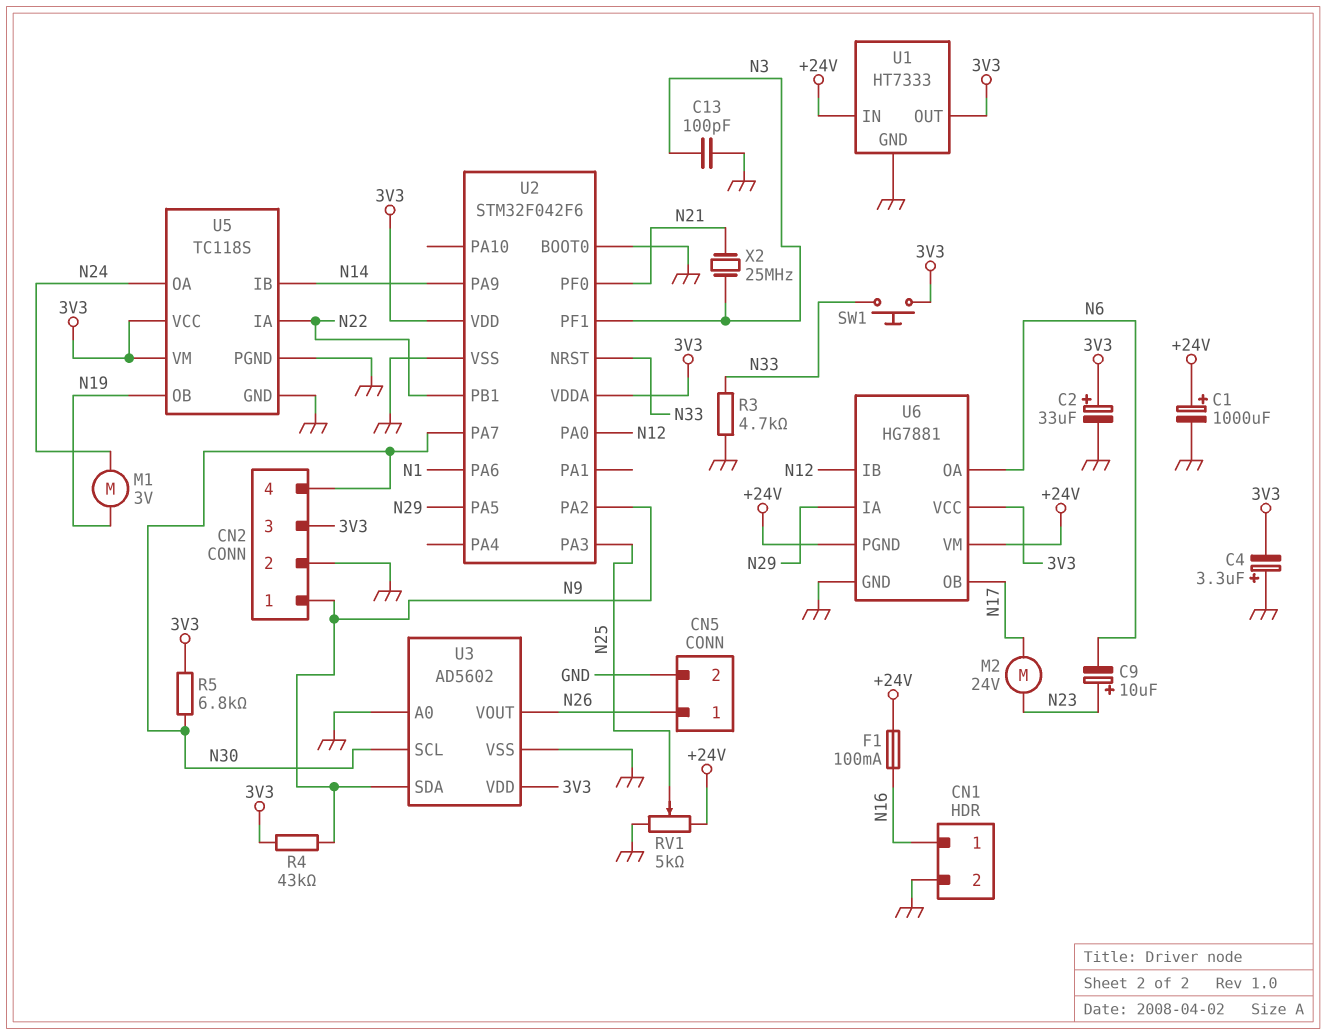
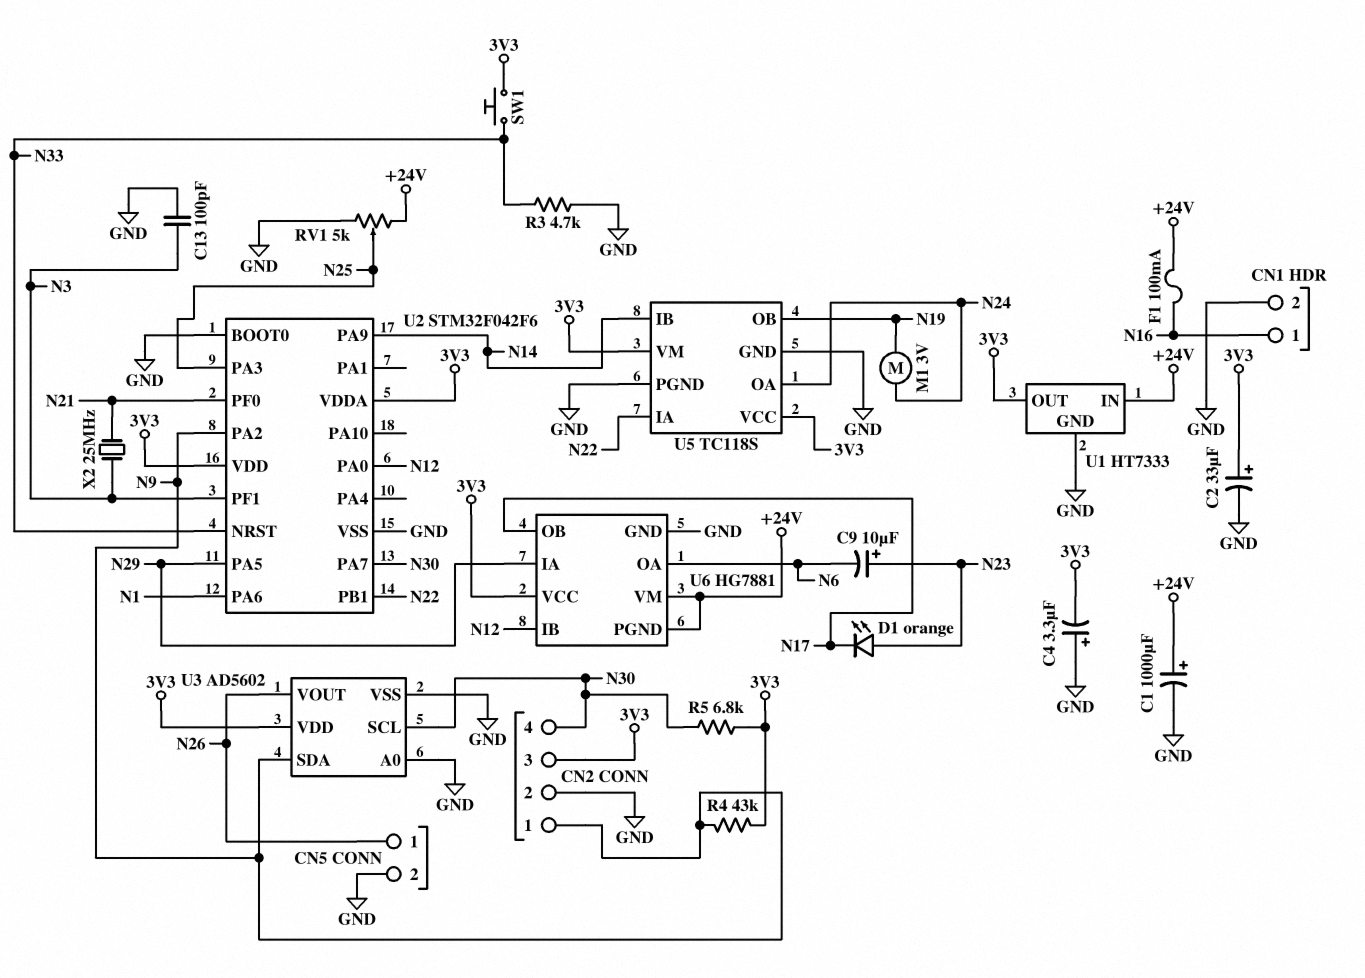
D1: none -> LED orange (A N23, K N17)
M2: motor 24V (N17, N23) -> none

